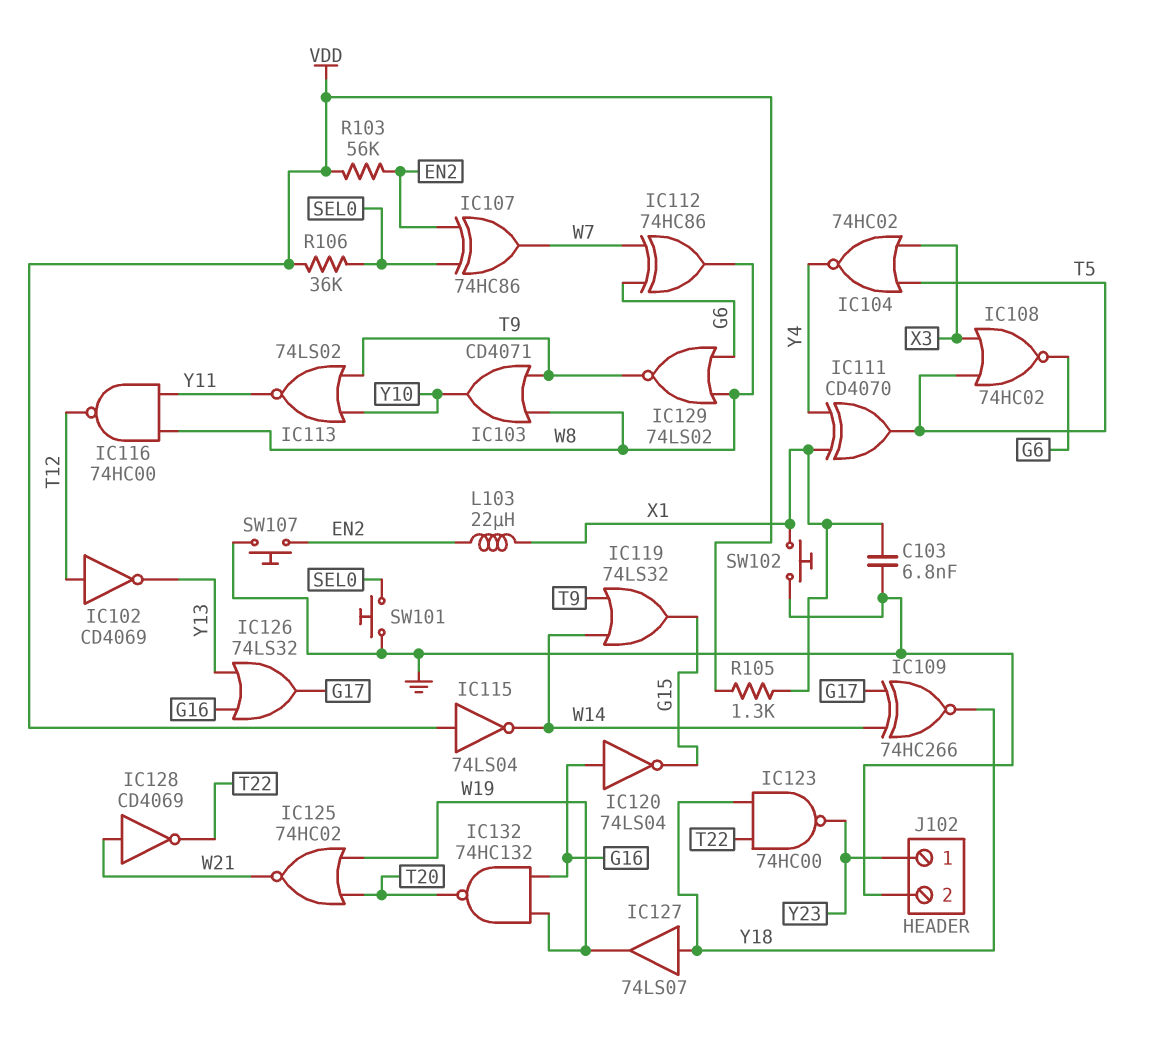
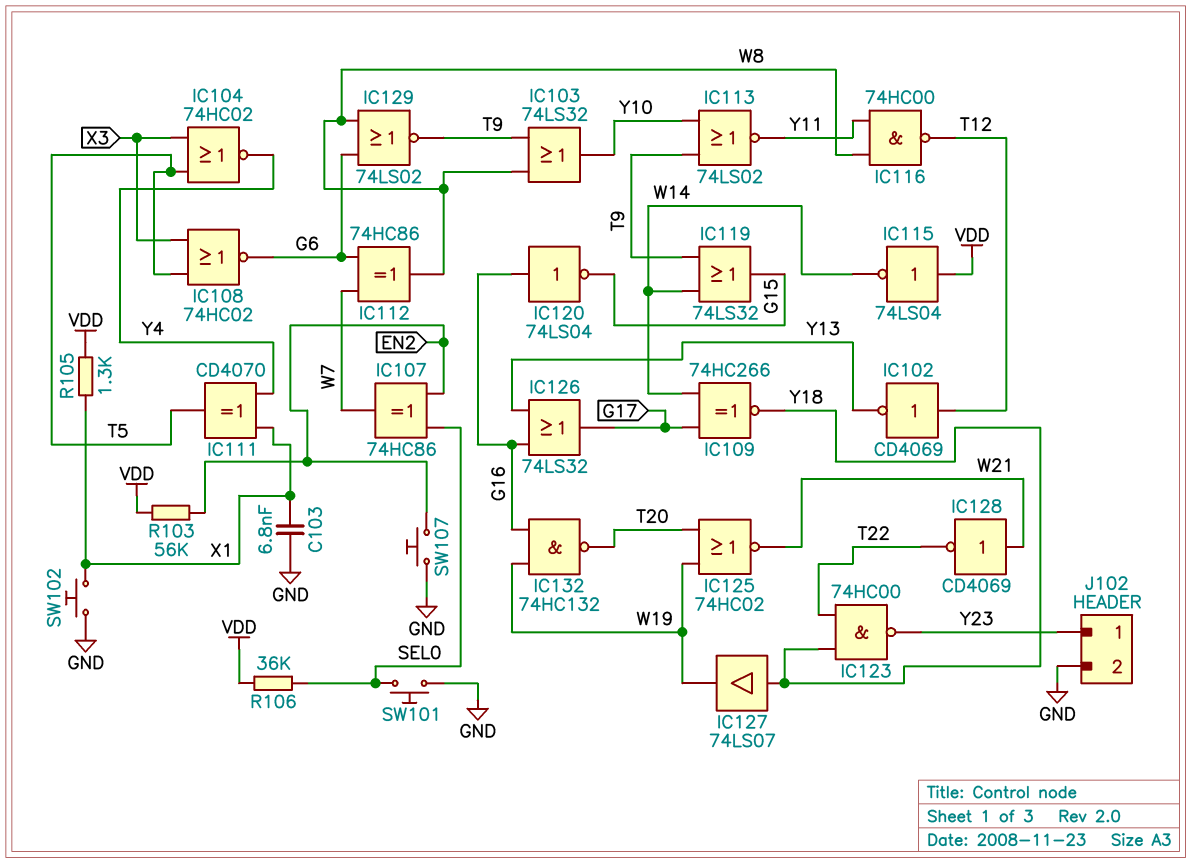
IC103: OR CD4071 (in T9, in W8, out Y10) -> OR 74LS32 (in T9, in W8, out Y10)
L103: 22uH (EN2, X1) -> none

